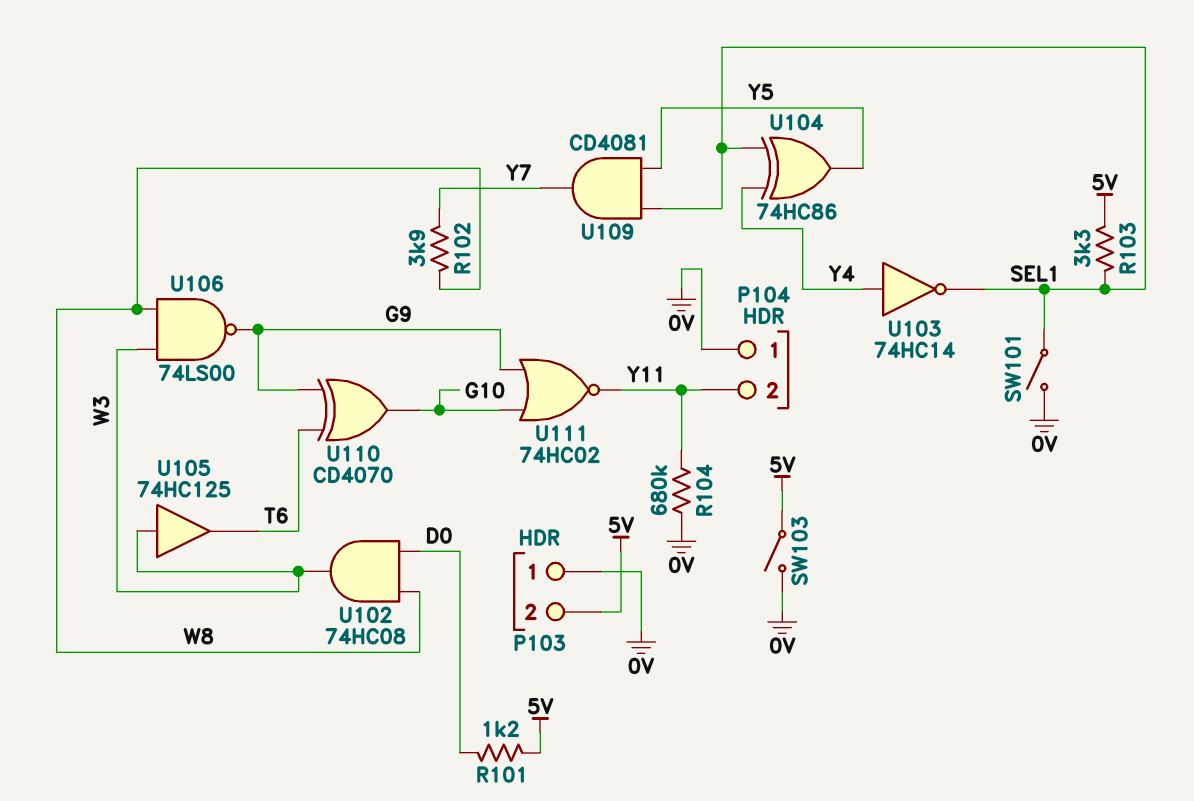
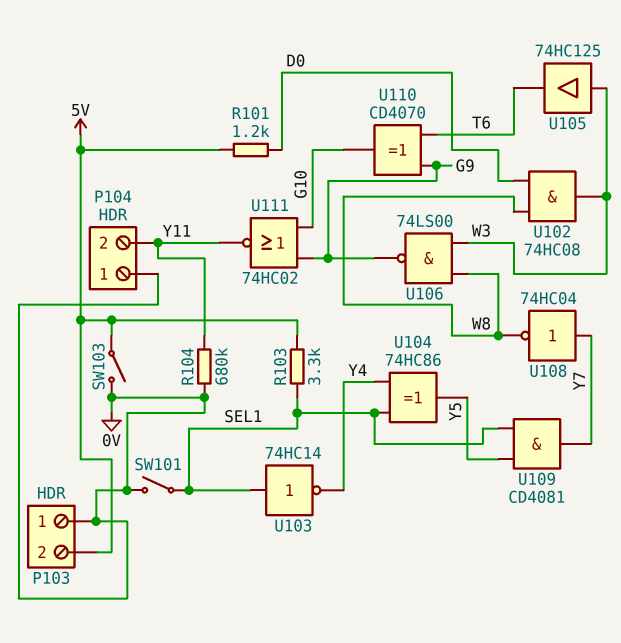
R102: 3.9k (W8, Y7) -> none
U103: NOT 74HC14 (in Y4, out SEL1) -> NOT 74HC14 (in SEL1, out Y4)
U108: none -> NOT 74HC04 (in Y7, out W8)

